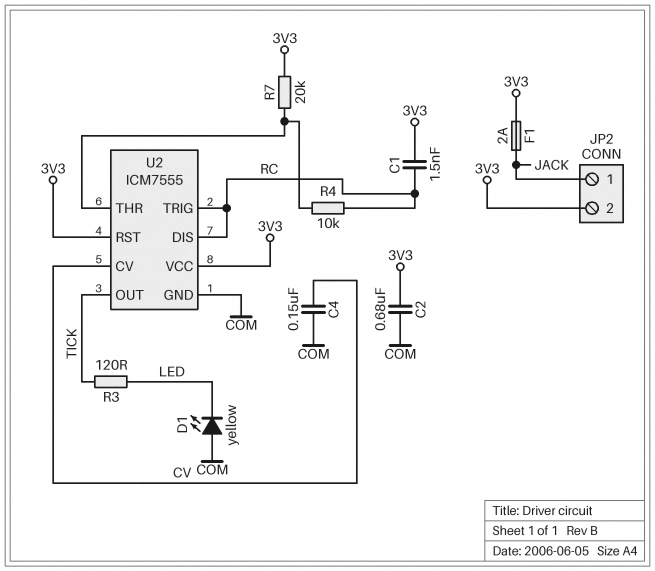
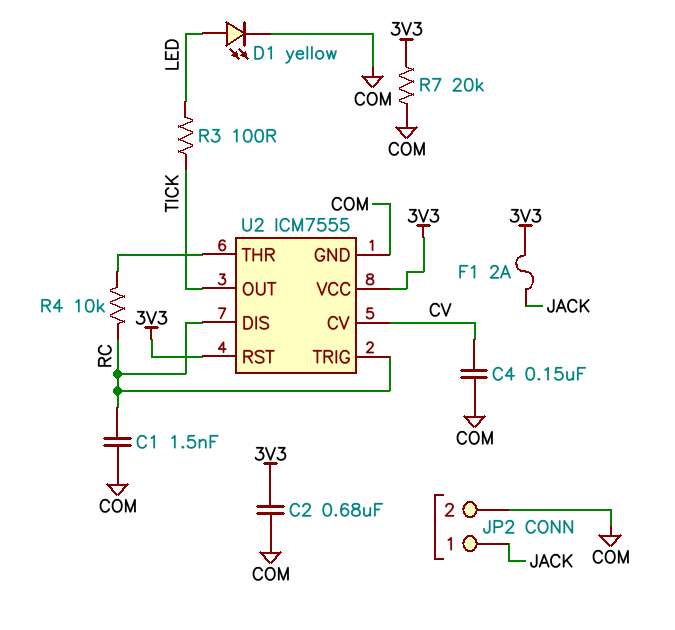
C1: 1.5nF (3V3, RC) -> 1.5nF (COM, RC)
D1: LED yellow (A COM, K LED) -> LED yellow (A LED, K COM)
JP2 pin 2: 3V3 -> COM
R3: 120 (LED, TICK) -> 100 (LED, TICK)
R7: 20k (3V3, U2/THR) -> 20k (3V3, COM)

